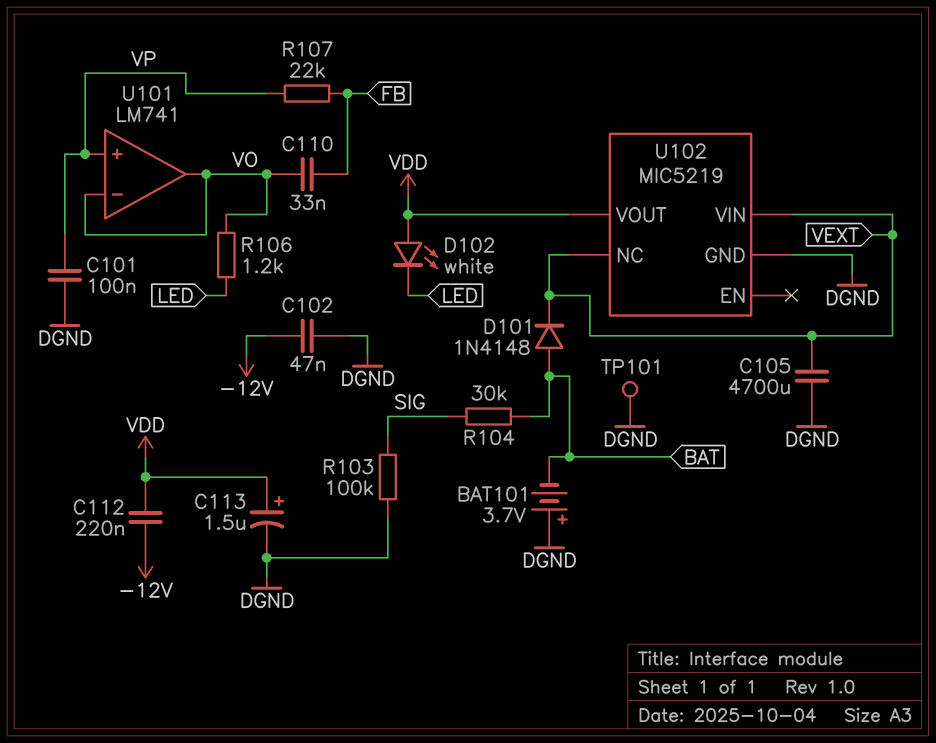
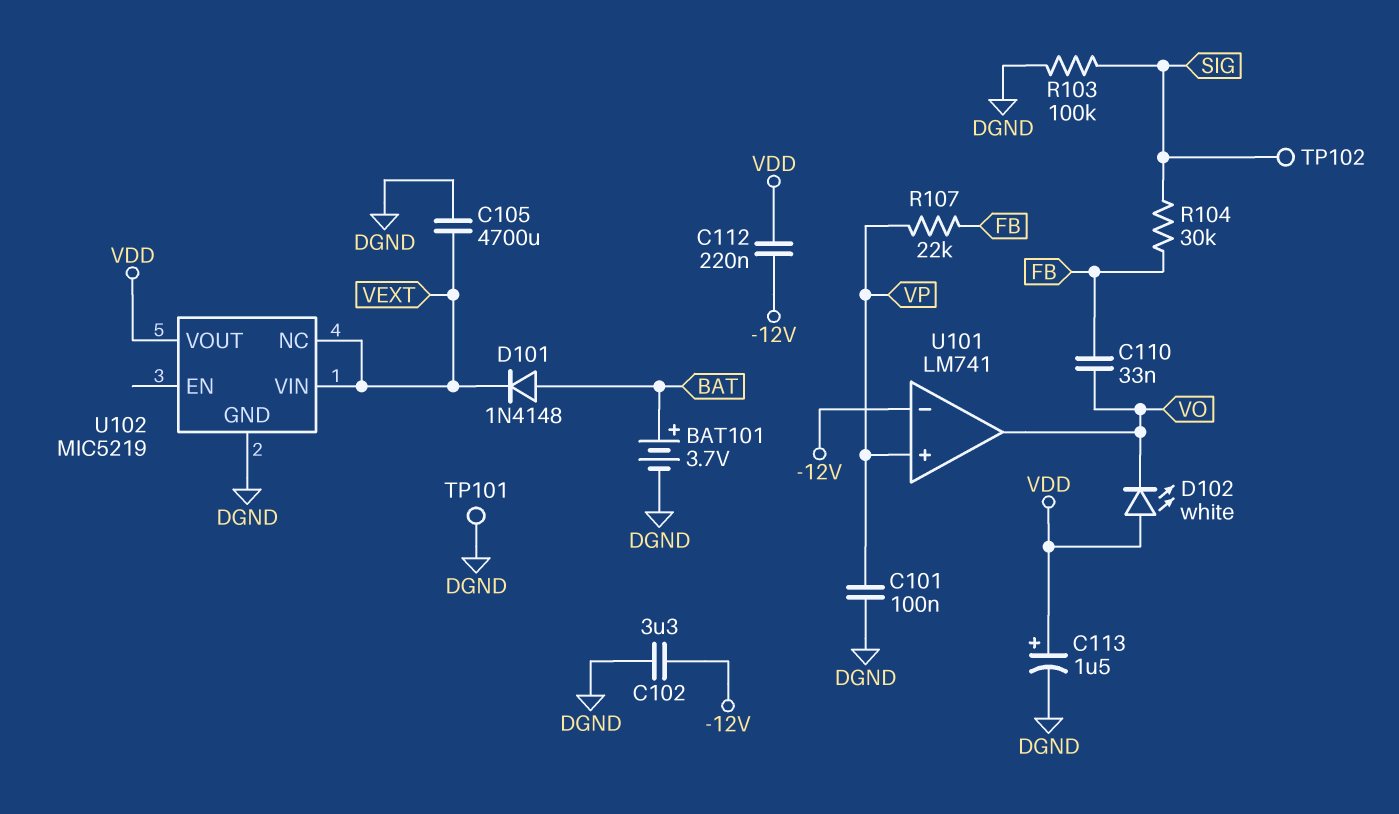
BAT101: 3.7V (plus DGND, minus BAT) -> 3.7V (plus BAT, minus DGND)
C102: 47nF (-12V, DGND) -> 3.3uF (-12V, DGND)
D102: LED white (A VDD, K LED) -> LED white (A VDD, K VO)
R104: 30k (BAT, SIG) -> 30k (FB, SIG)
R106: 1.2k (LED, VO) -> none
TP102: none -> test point (SIG)
U101 pin in-: VO -> -12V

